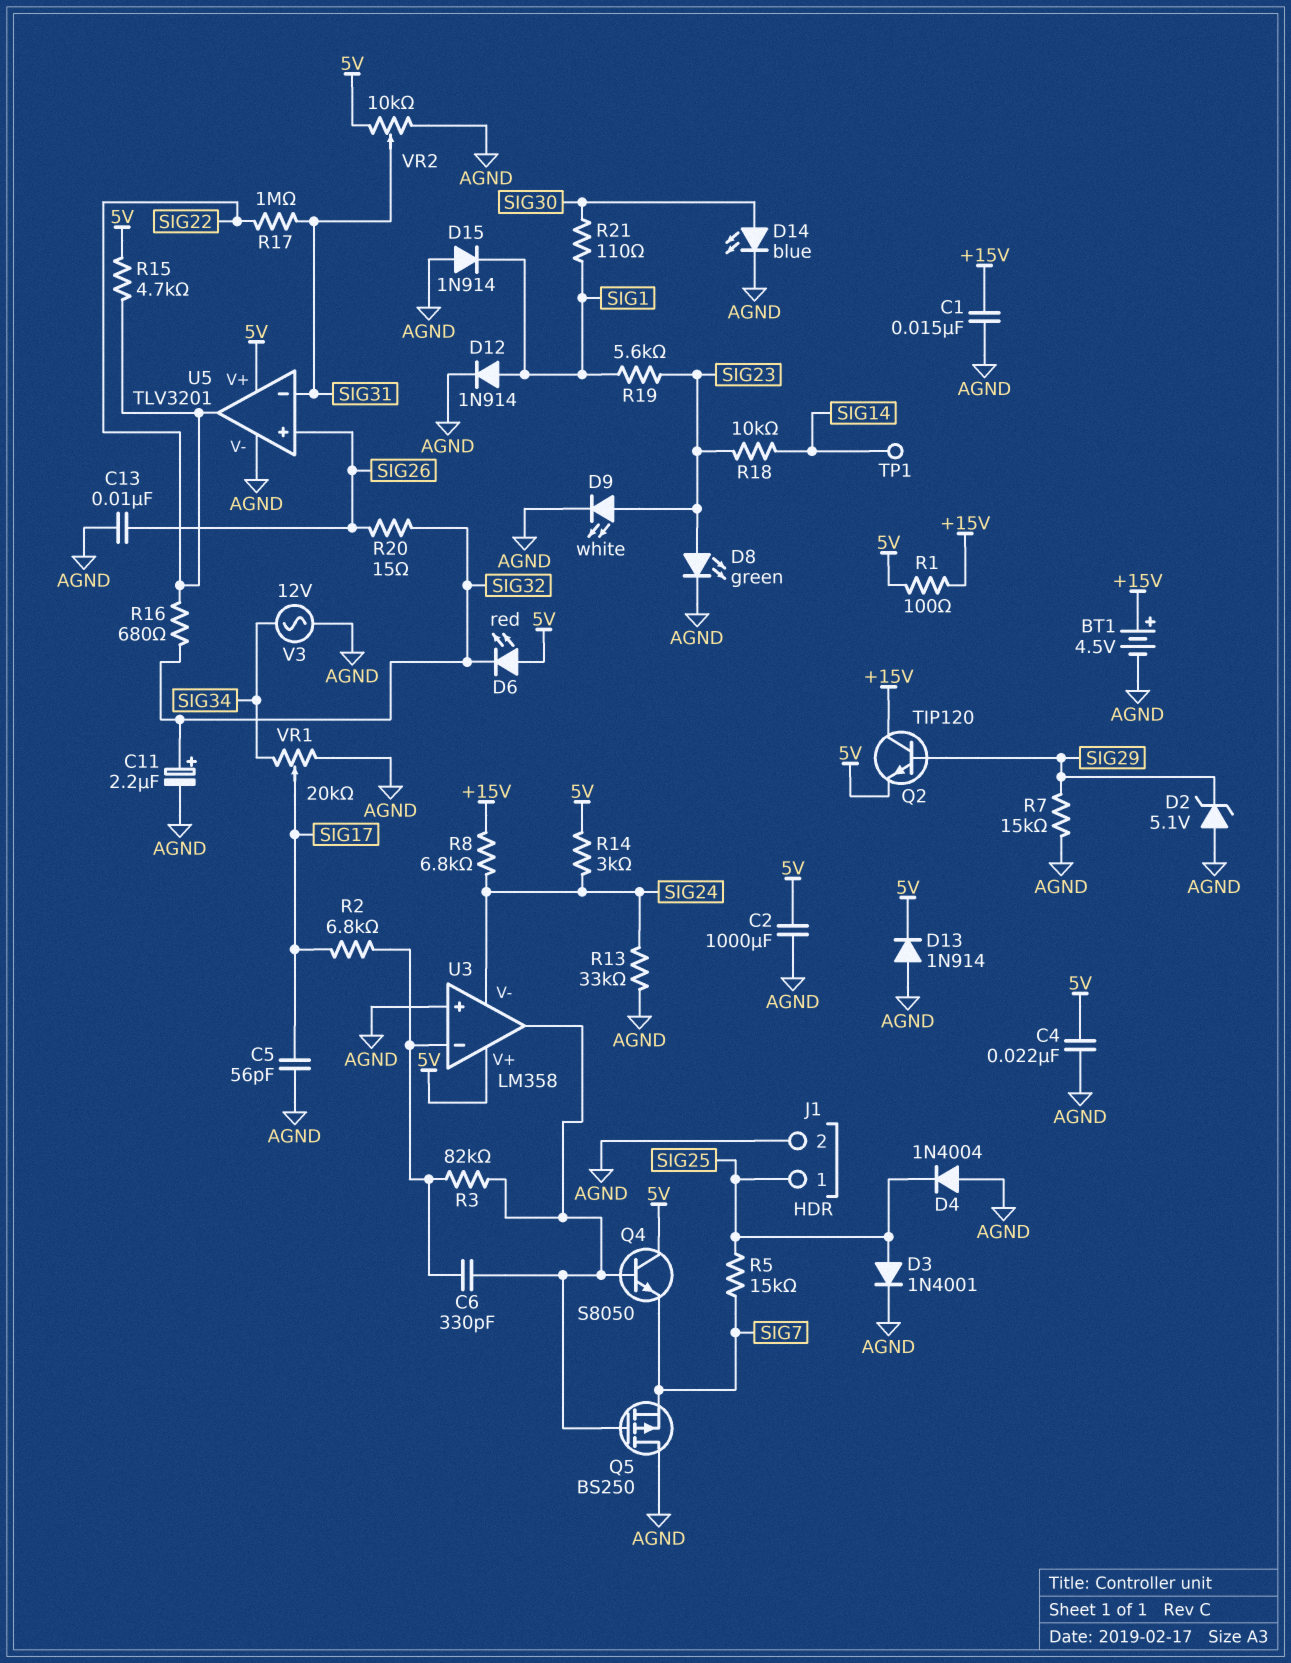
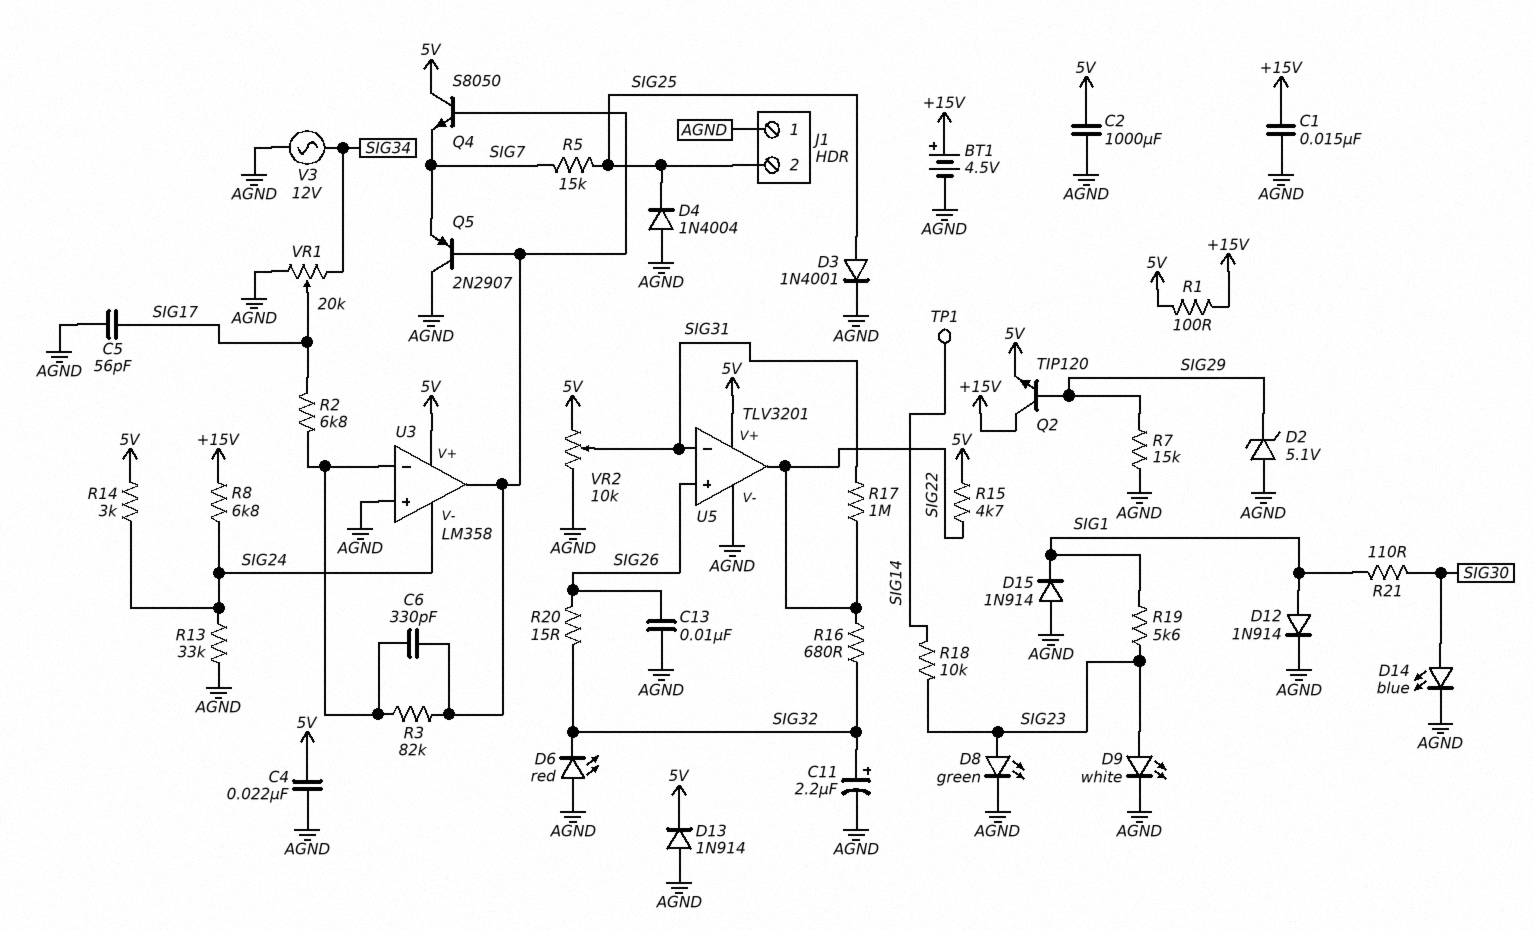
D6: LED red (A 5V, K SIG32) -> LED red (A AGND, K SIG32)
J1 pin 1: SIG25 -> AGND
J1 pin 2: AGND -> SIG25
Q5: PMOS BS250 (G U3/out, D AGND, S SIG7) -> PNP 2N2907 (B U3/out, C AGND, E SIG7)

